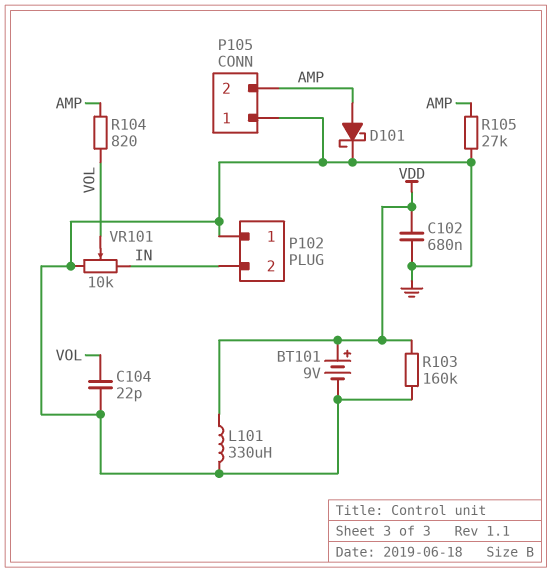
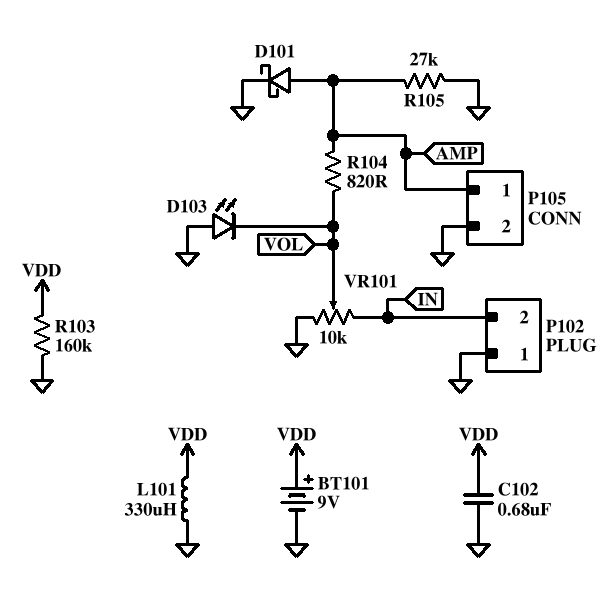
C104: 22pF (GND, VOL) -> none
D103: none -> LED (A GND, K VOL)
P105 pin 1: GND -> AMP
P105 pin 2: AMP -> GND

